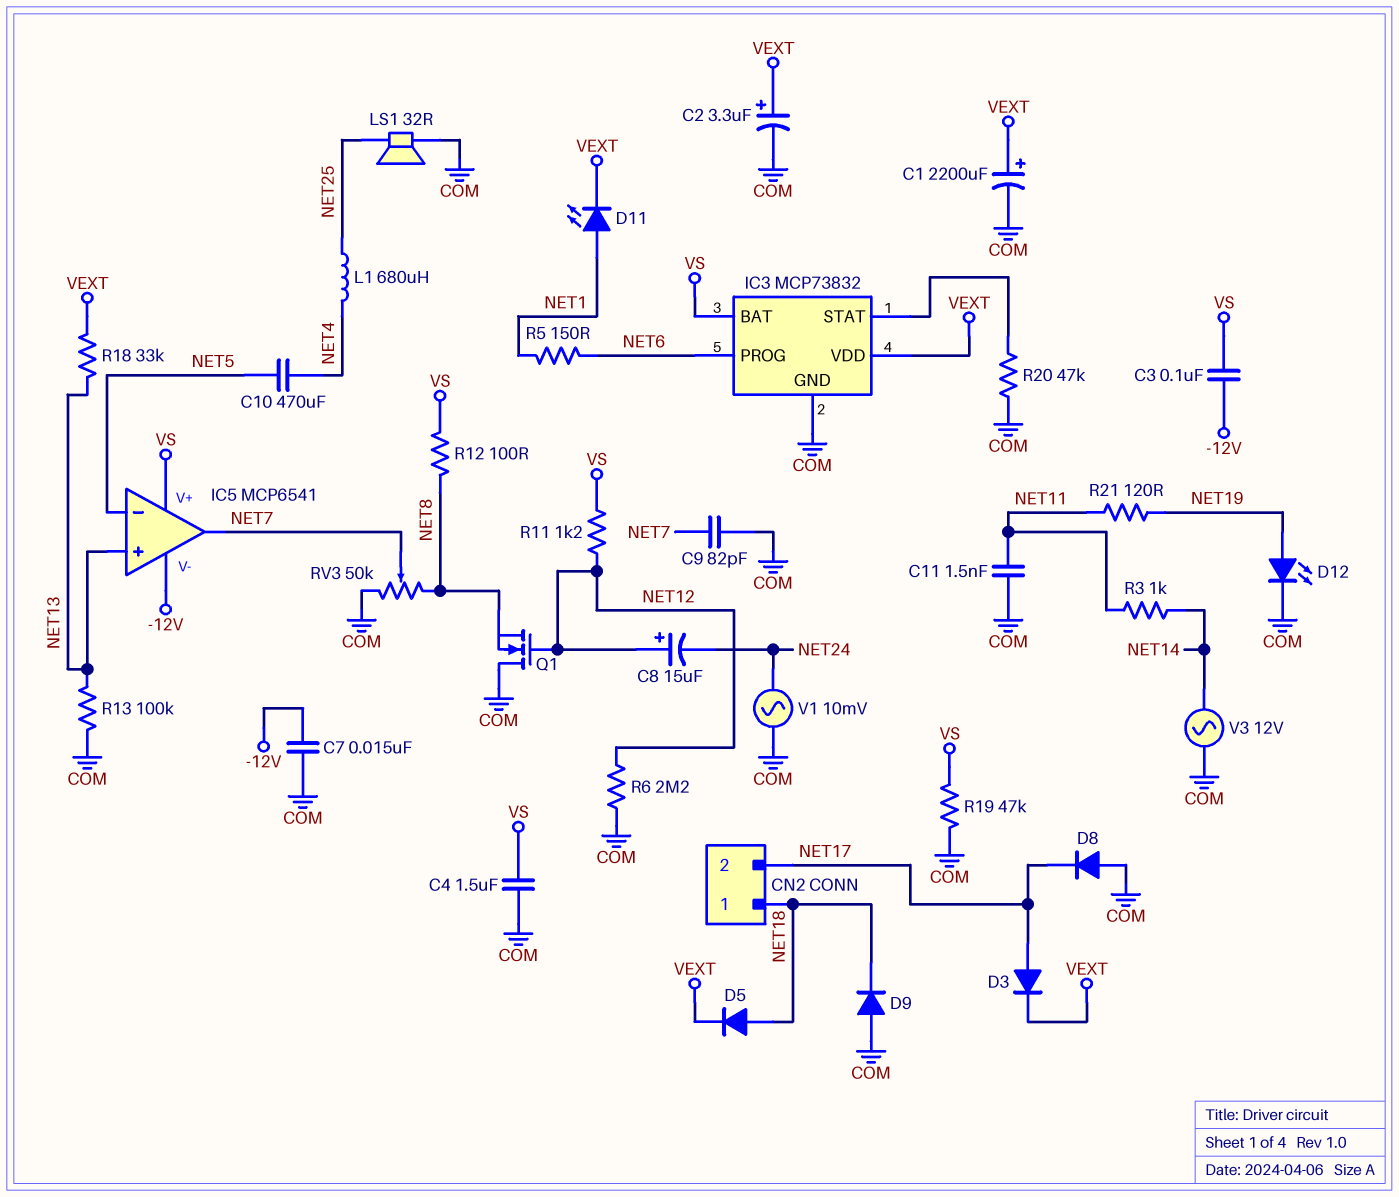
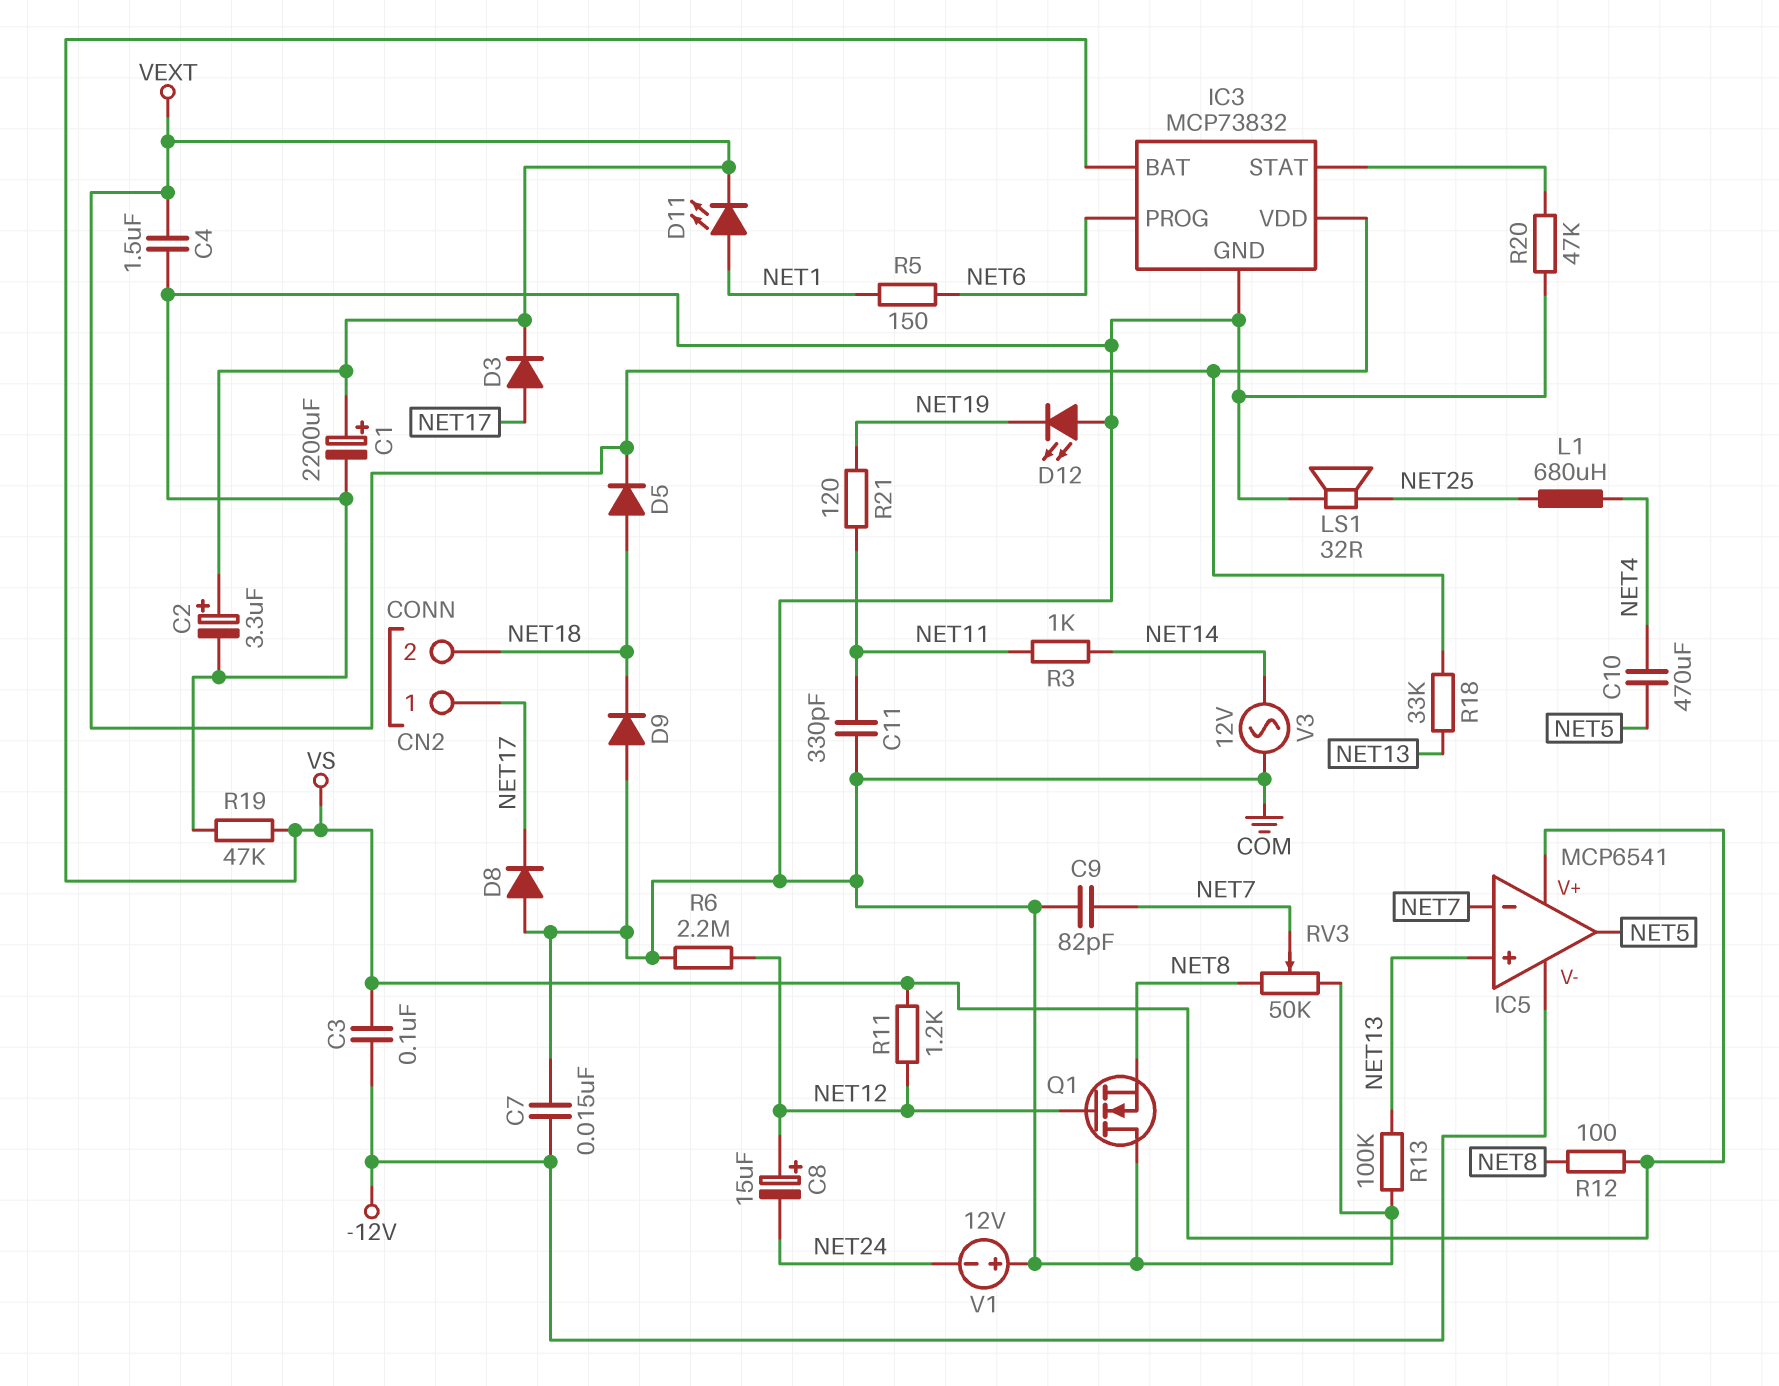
C4: 1.5uF (COM, VS) -> 1.5uF (COM, VEXT)
C11: 1.5nF (COM, NET11) -> 330pF (COM, NET11)
CN2 pin 1: NET18 -> NET17
CN2 pin 2: NET17 -> NET18
D12: LED (A NET19, K COM) -> LED (A COM, K NET19)
IC5 pin in-: NET5 -> NET7
IC5 pin out: NET7 -> NET5
V1: AC 10mV (COM, NET24) -> 12V (plus COM, minus NET24)

